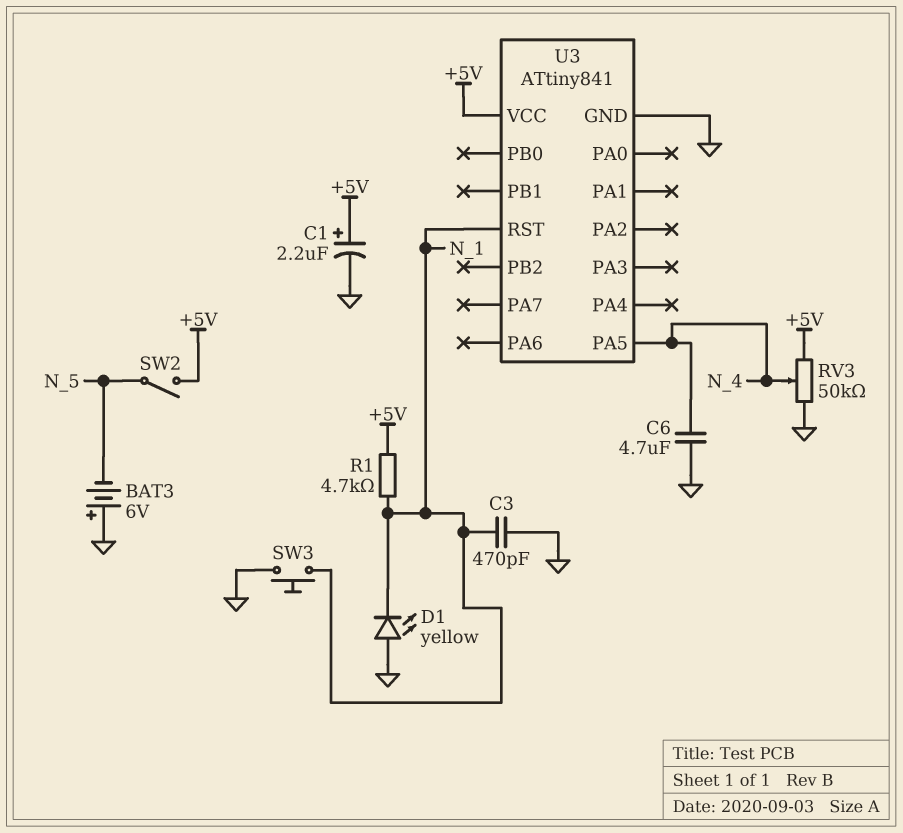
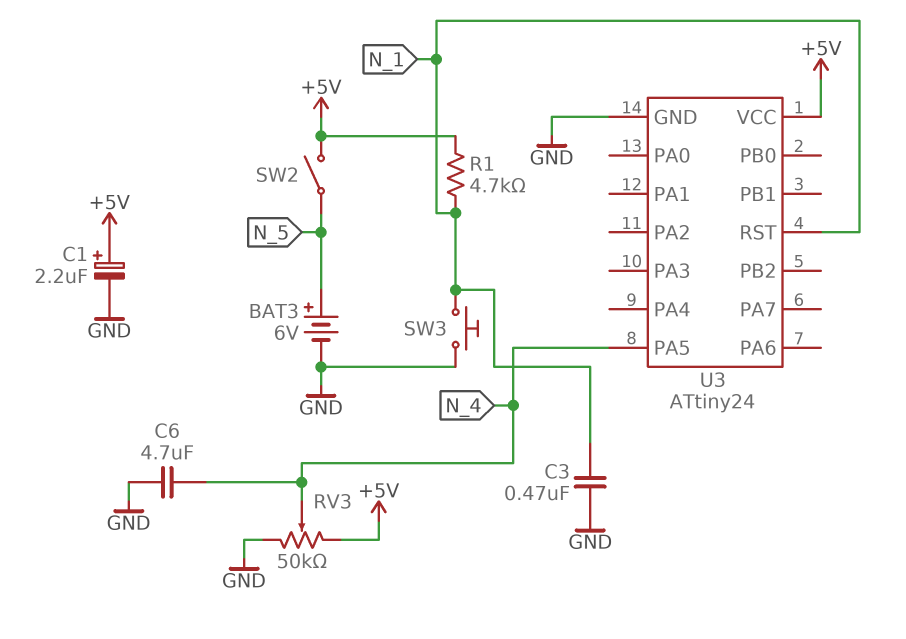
BAT3: 6V (plus GND, minus N_5) -> 6V (plus N_5, minus GND)
C3: 470pF (GND, N_1) -> 470nF (GND, N_1)
D1: LED yellow (A GND, K N_1) -> none
U3: ATtiny841 -> ATtiny24

